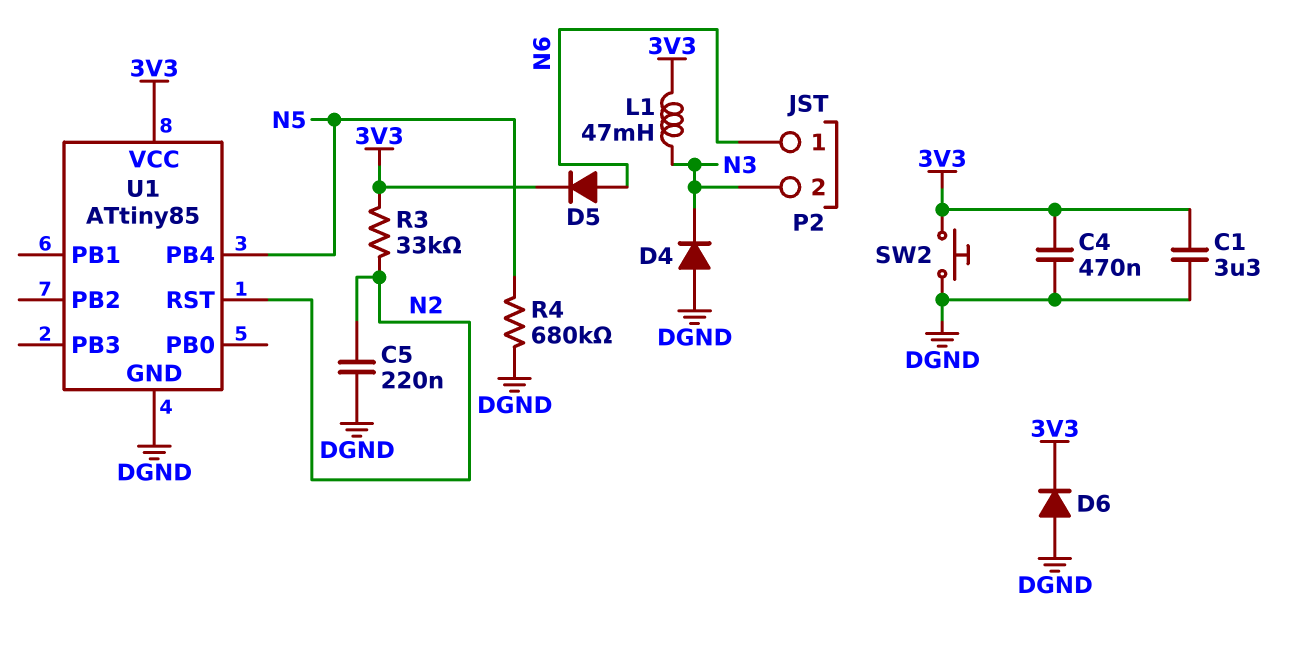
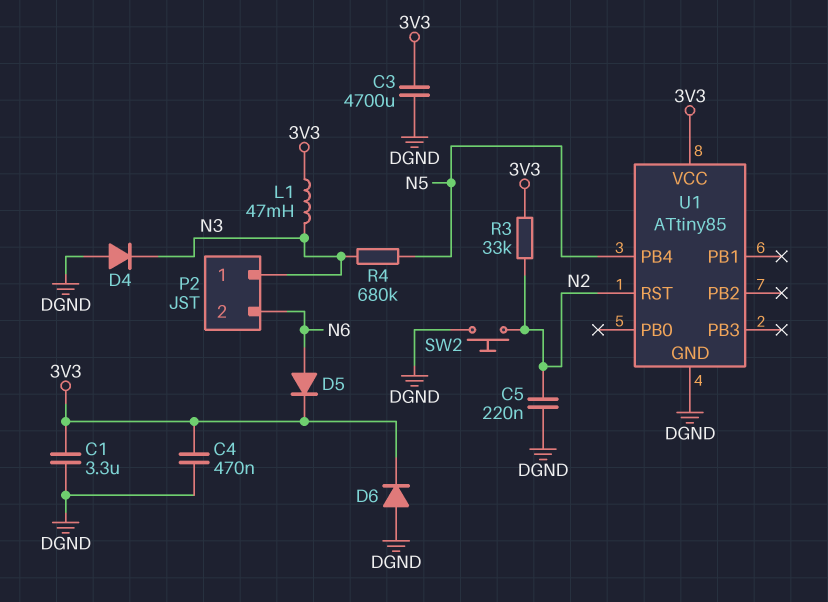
C3: none -> 4700uF (3V3, DGND)
P2 pin 1: N6 -> N3
P2 pin 2: N3 -> N6
R4: 680k (DGND, N5) -> 680k (N3, N5)
SW2: button (3V3, DGND) -> button (DGND, N2)

